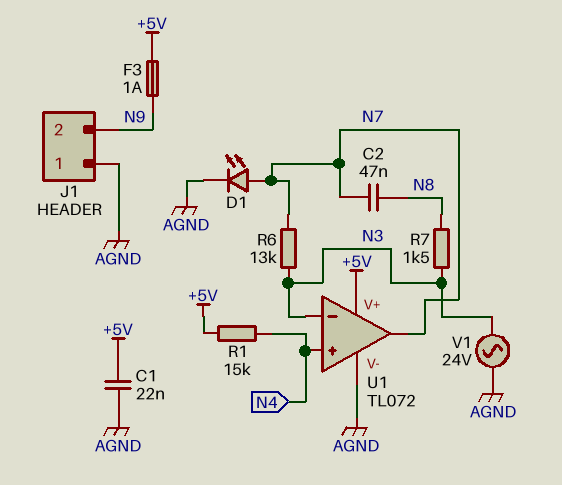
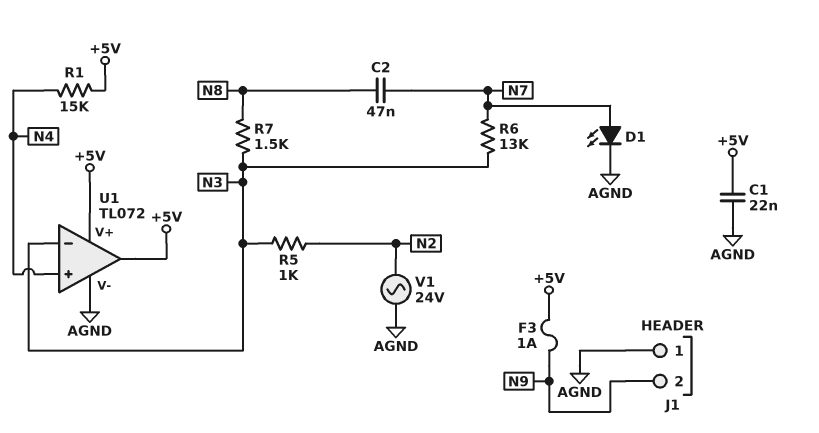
R5: none -> 1k (N2, N3)
U1 pin out: N7 -> +5V
V1: AC 24V (AGND, N3) -> AC 24V (AGND, N2)

